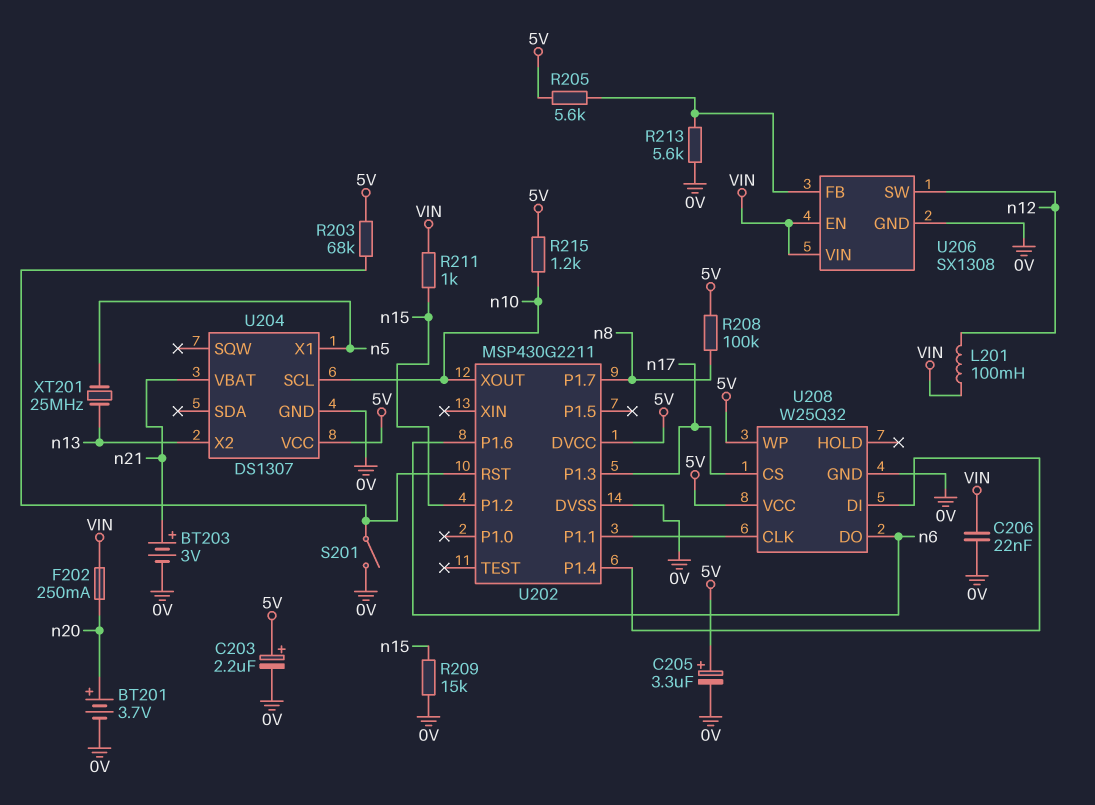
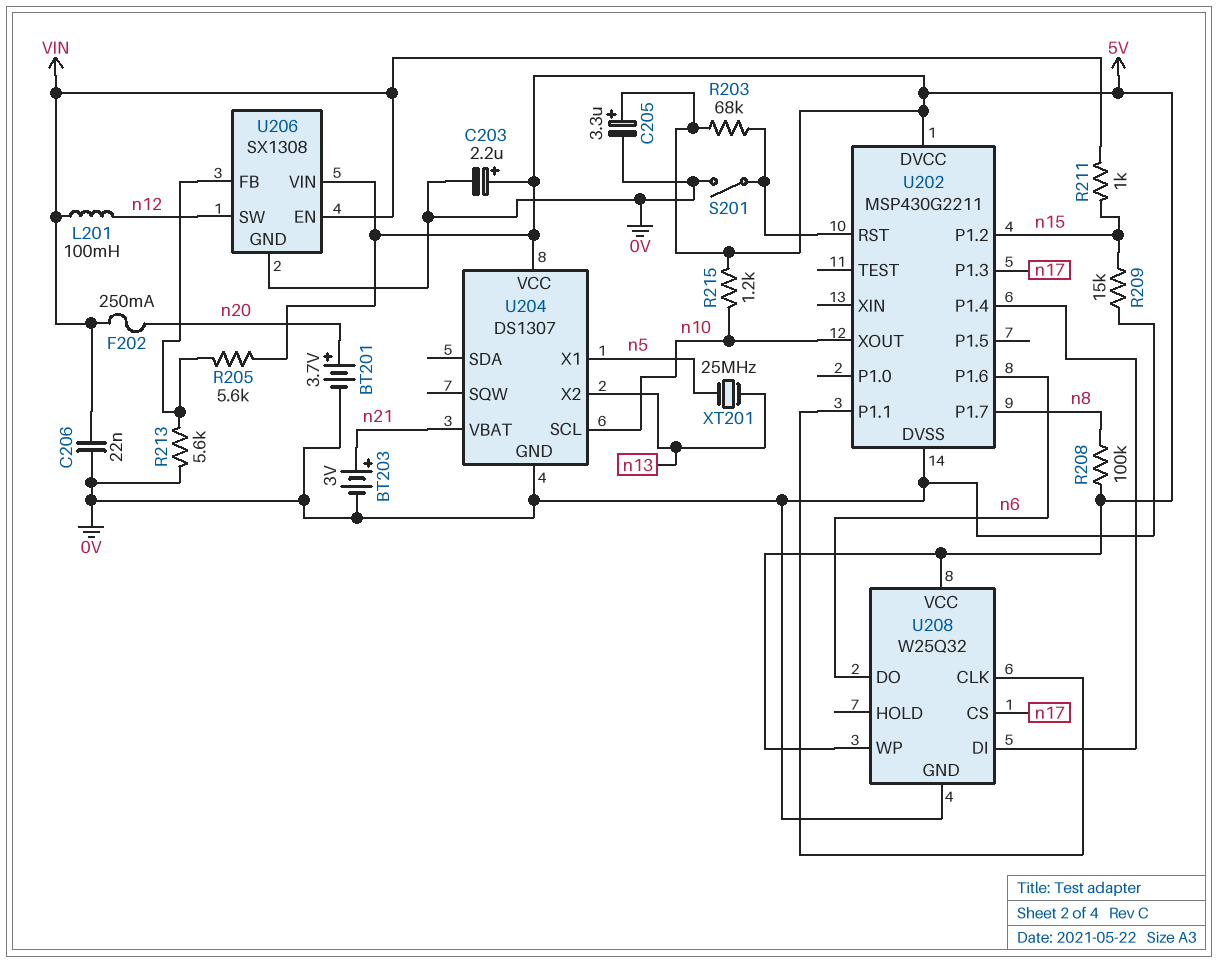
U206 pin VIN: VIN -> 5V

